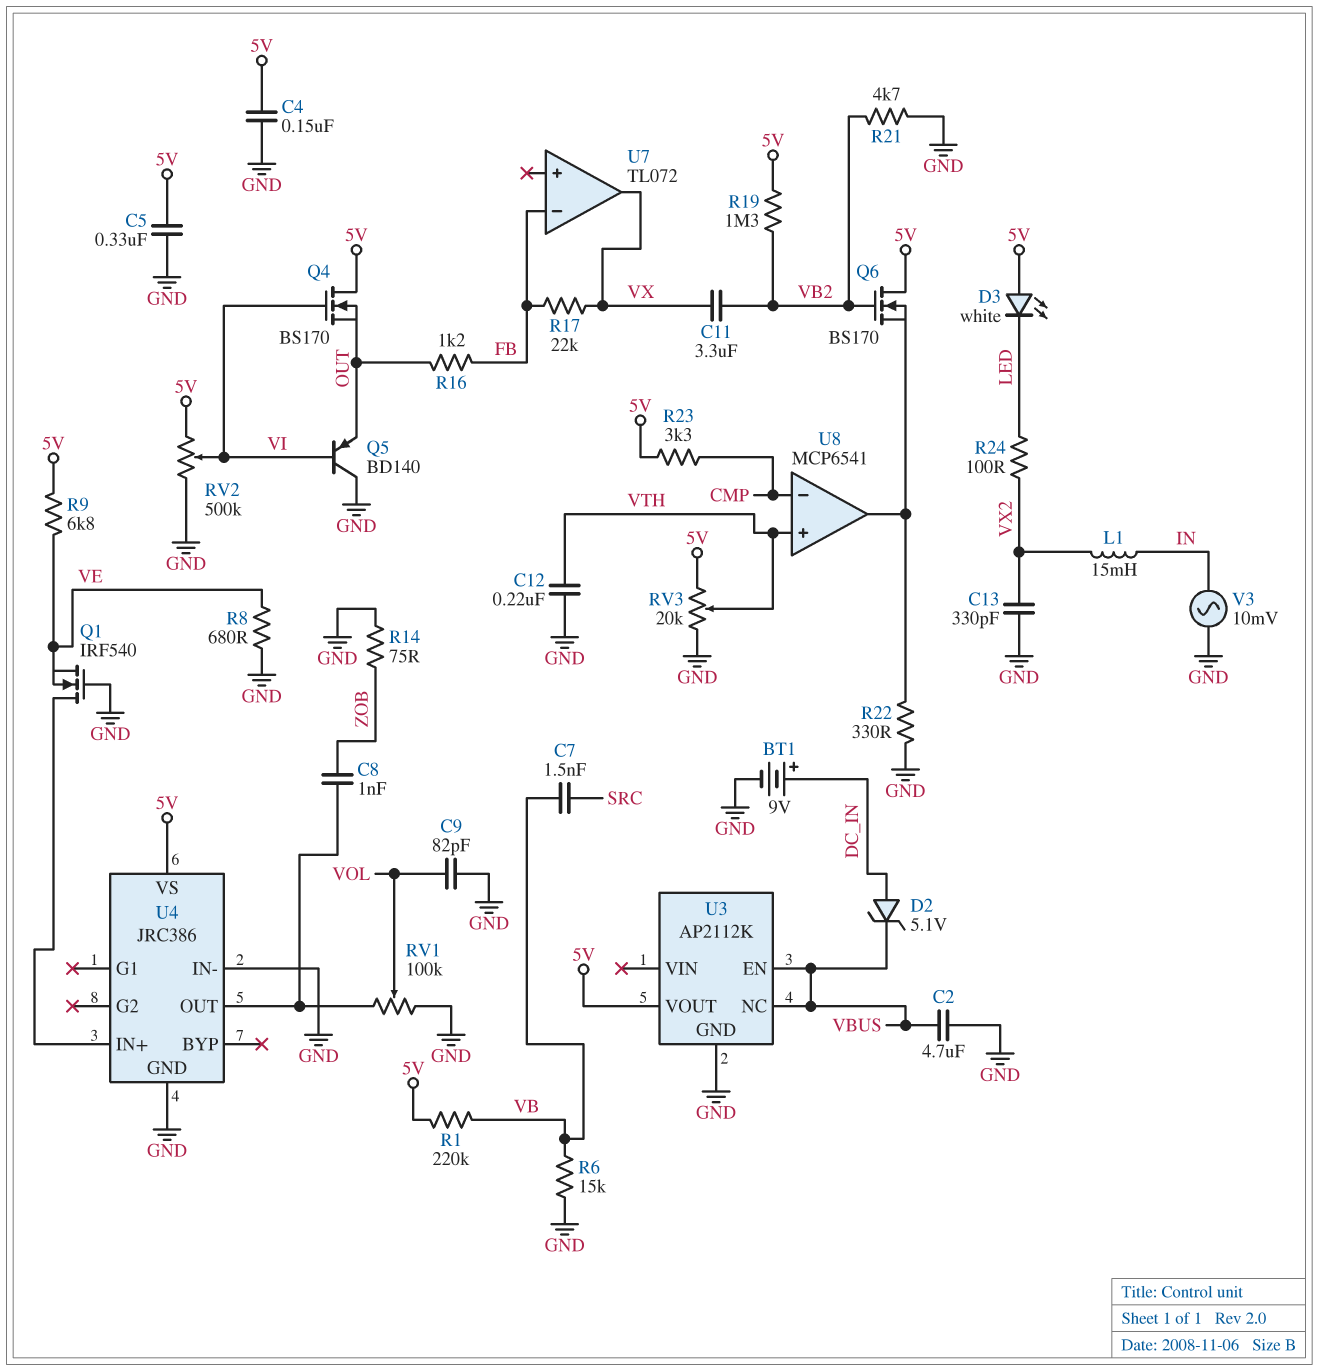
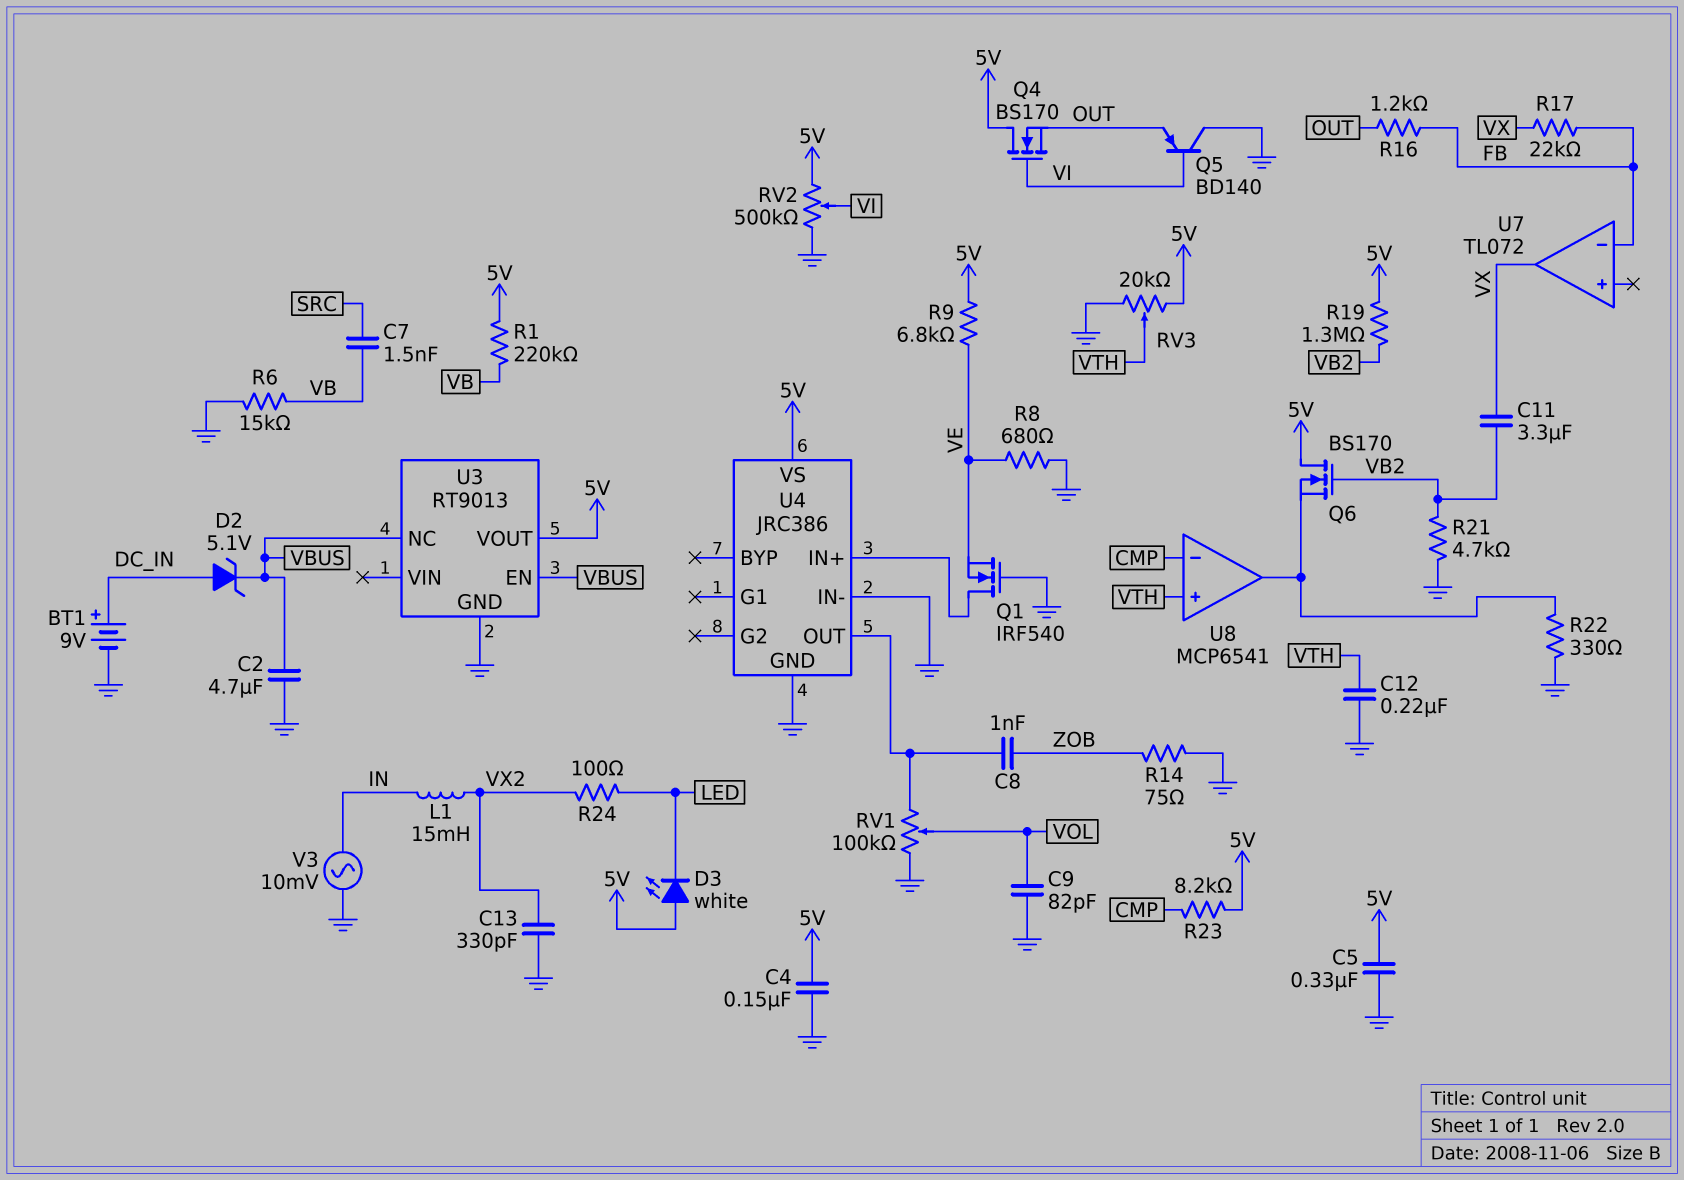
R23: 3.3k (5V, CMP) -> 8.2k (5V, CMP)
U3: AP2112K -> RT9013

